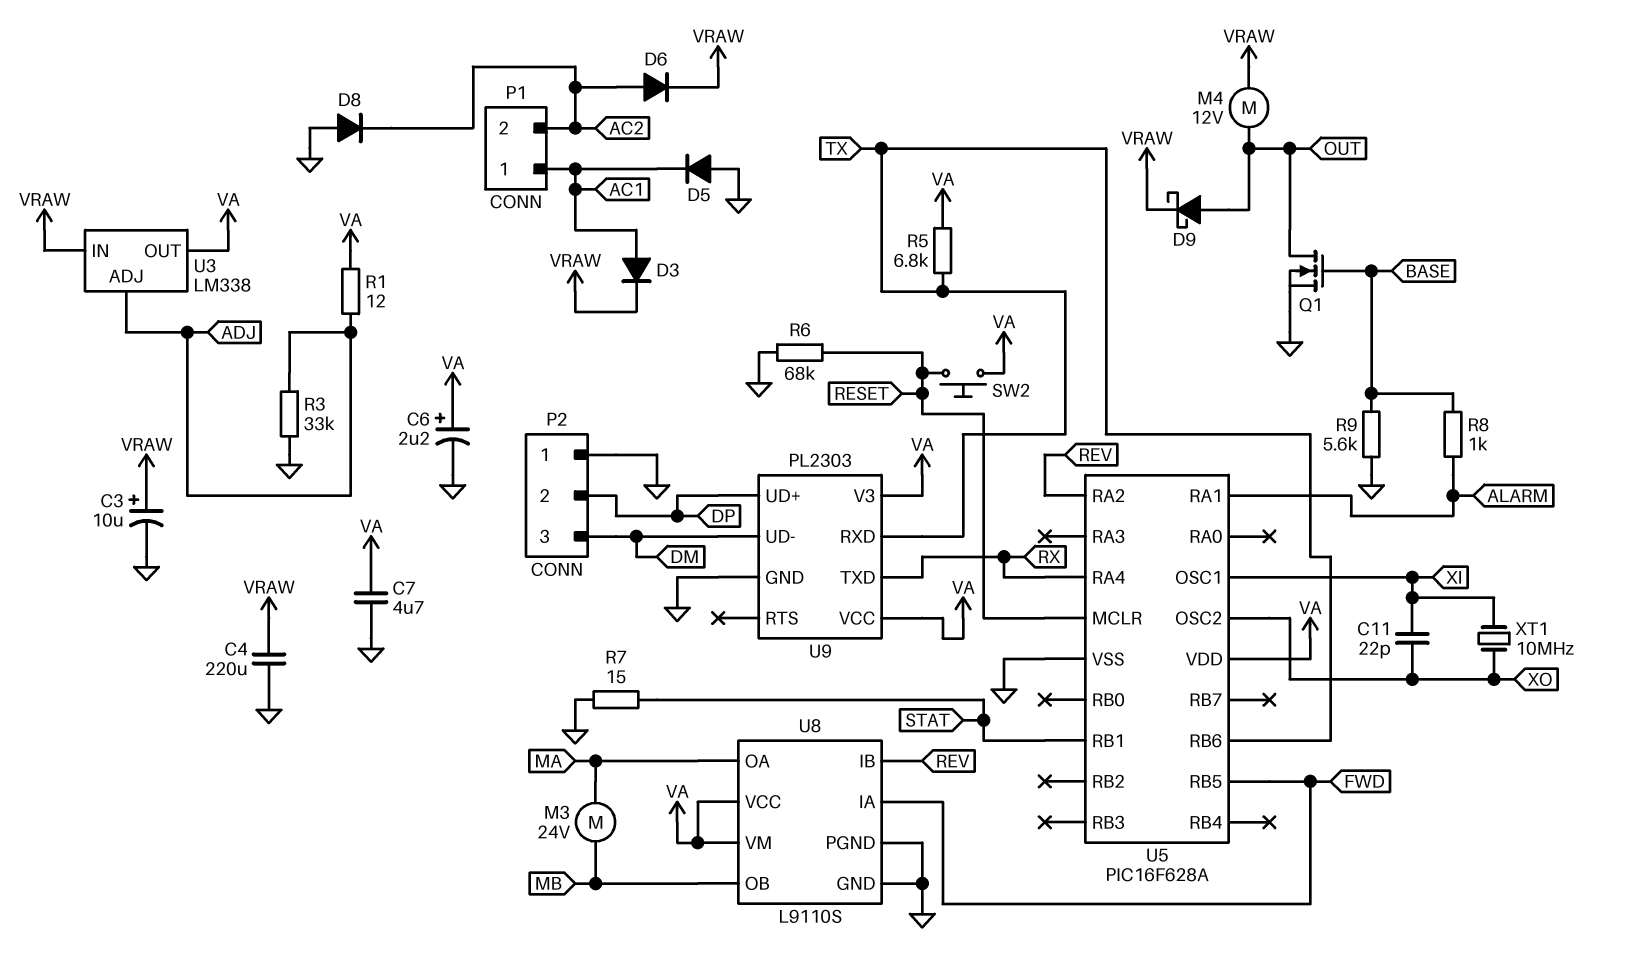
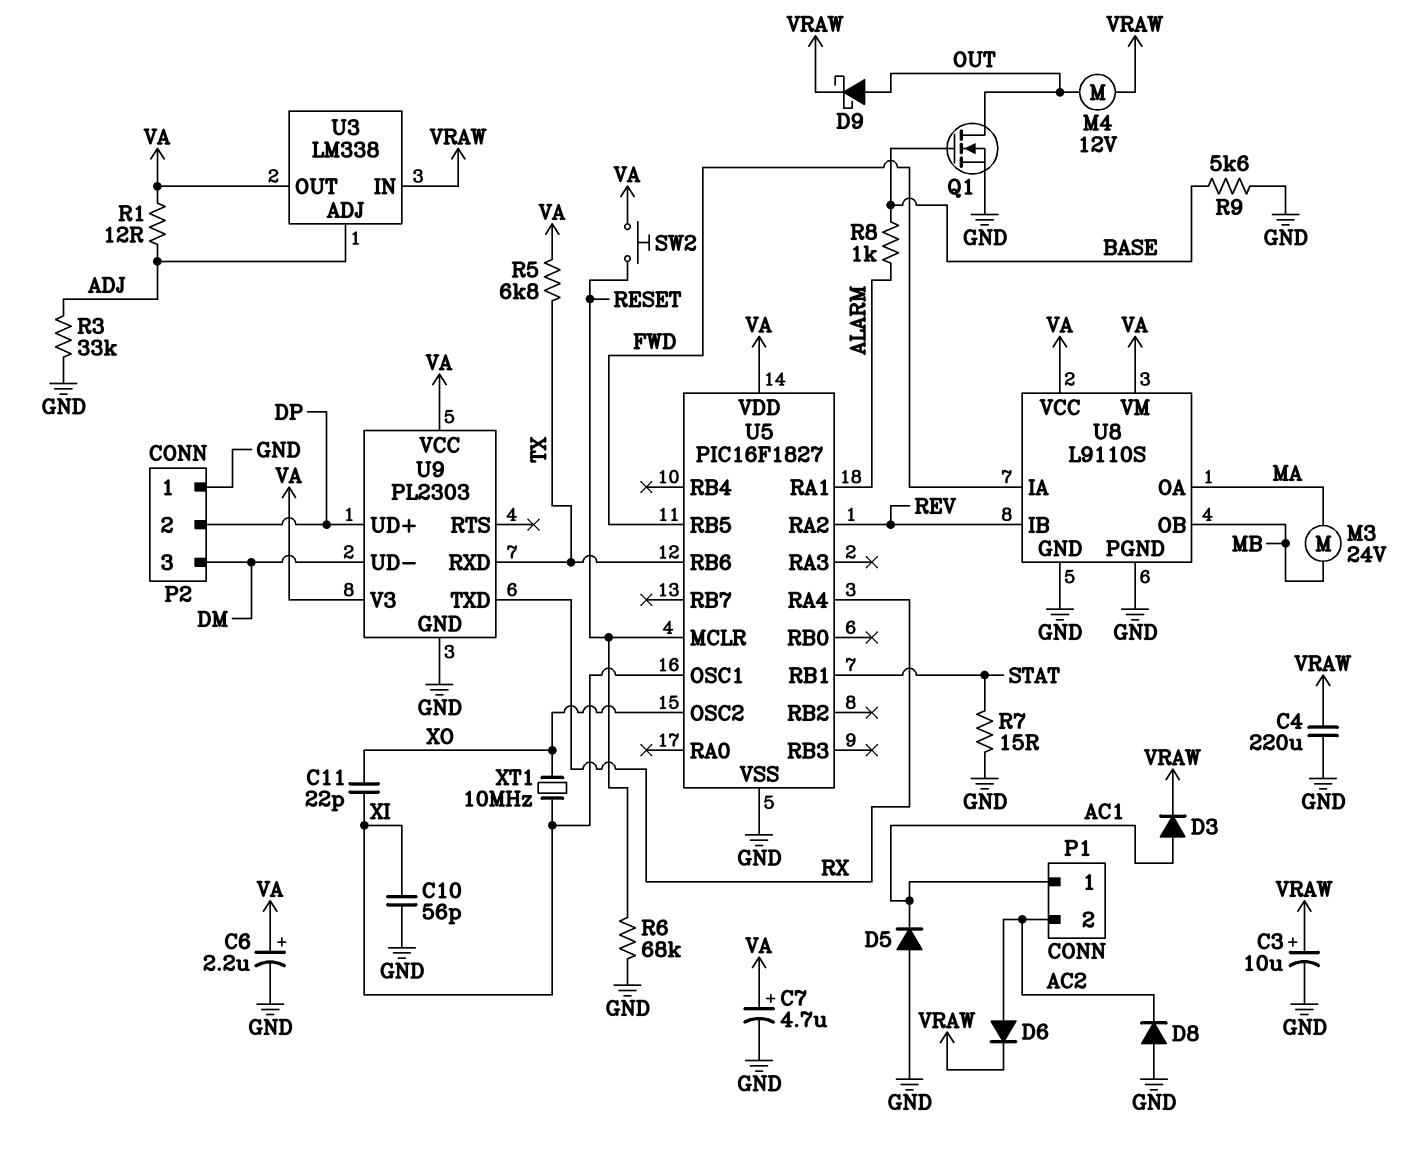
C7: 4.7uF (GND, VA) -> 4.7uF (plus VA, minus GND)
C10: none -> 56pF (GND, XI)
U5: PIC16F628A -> PIC16F1827

